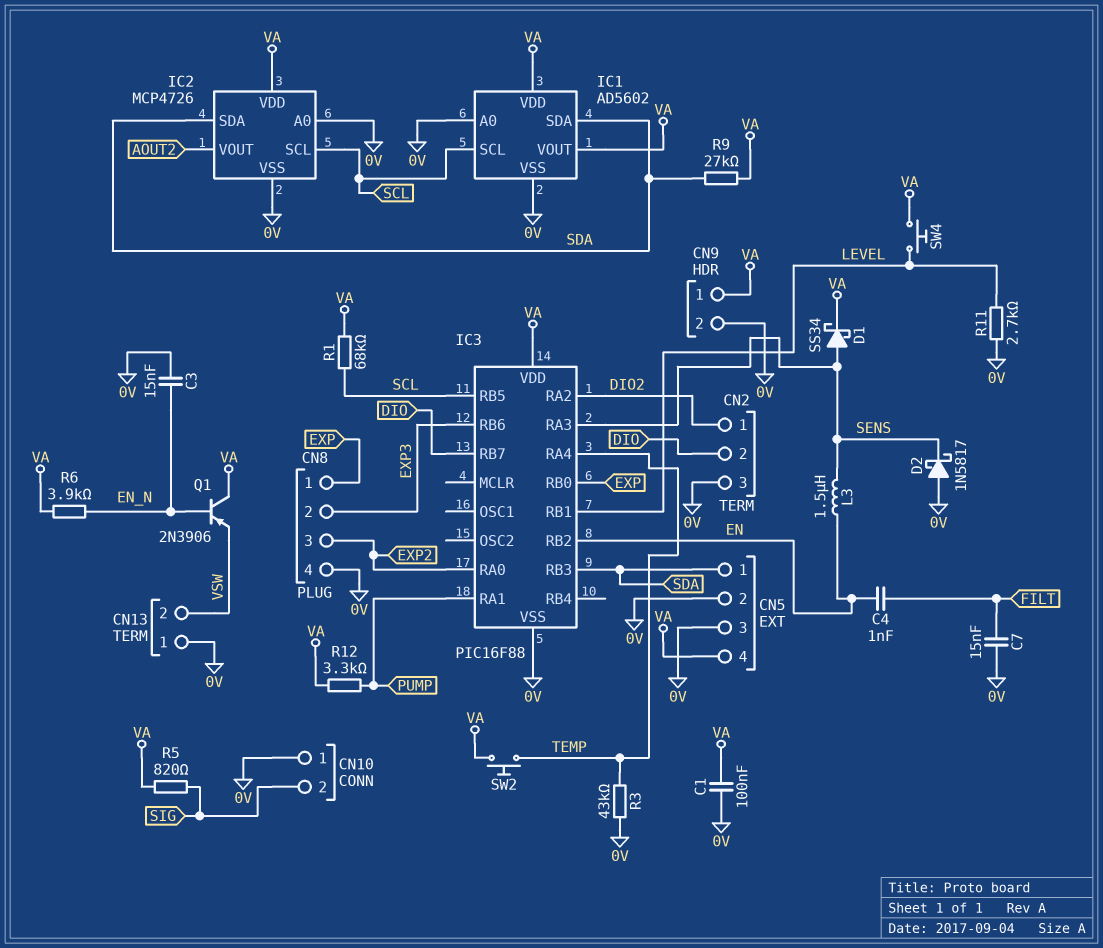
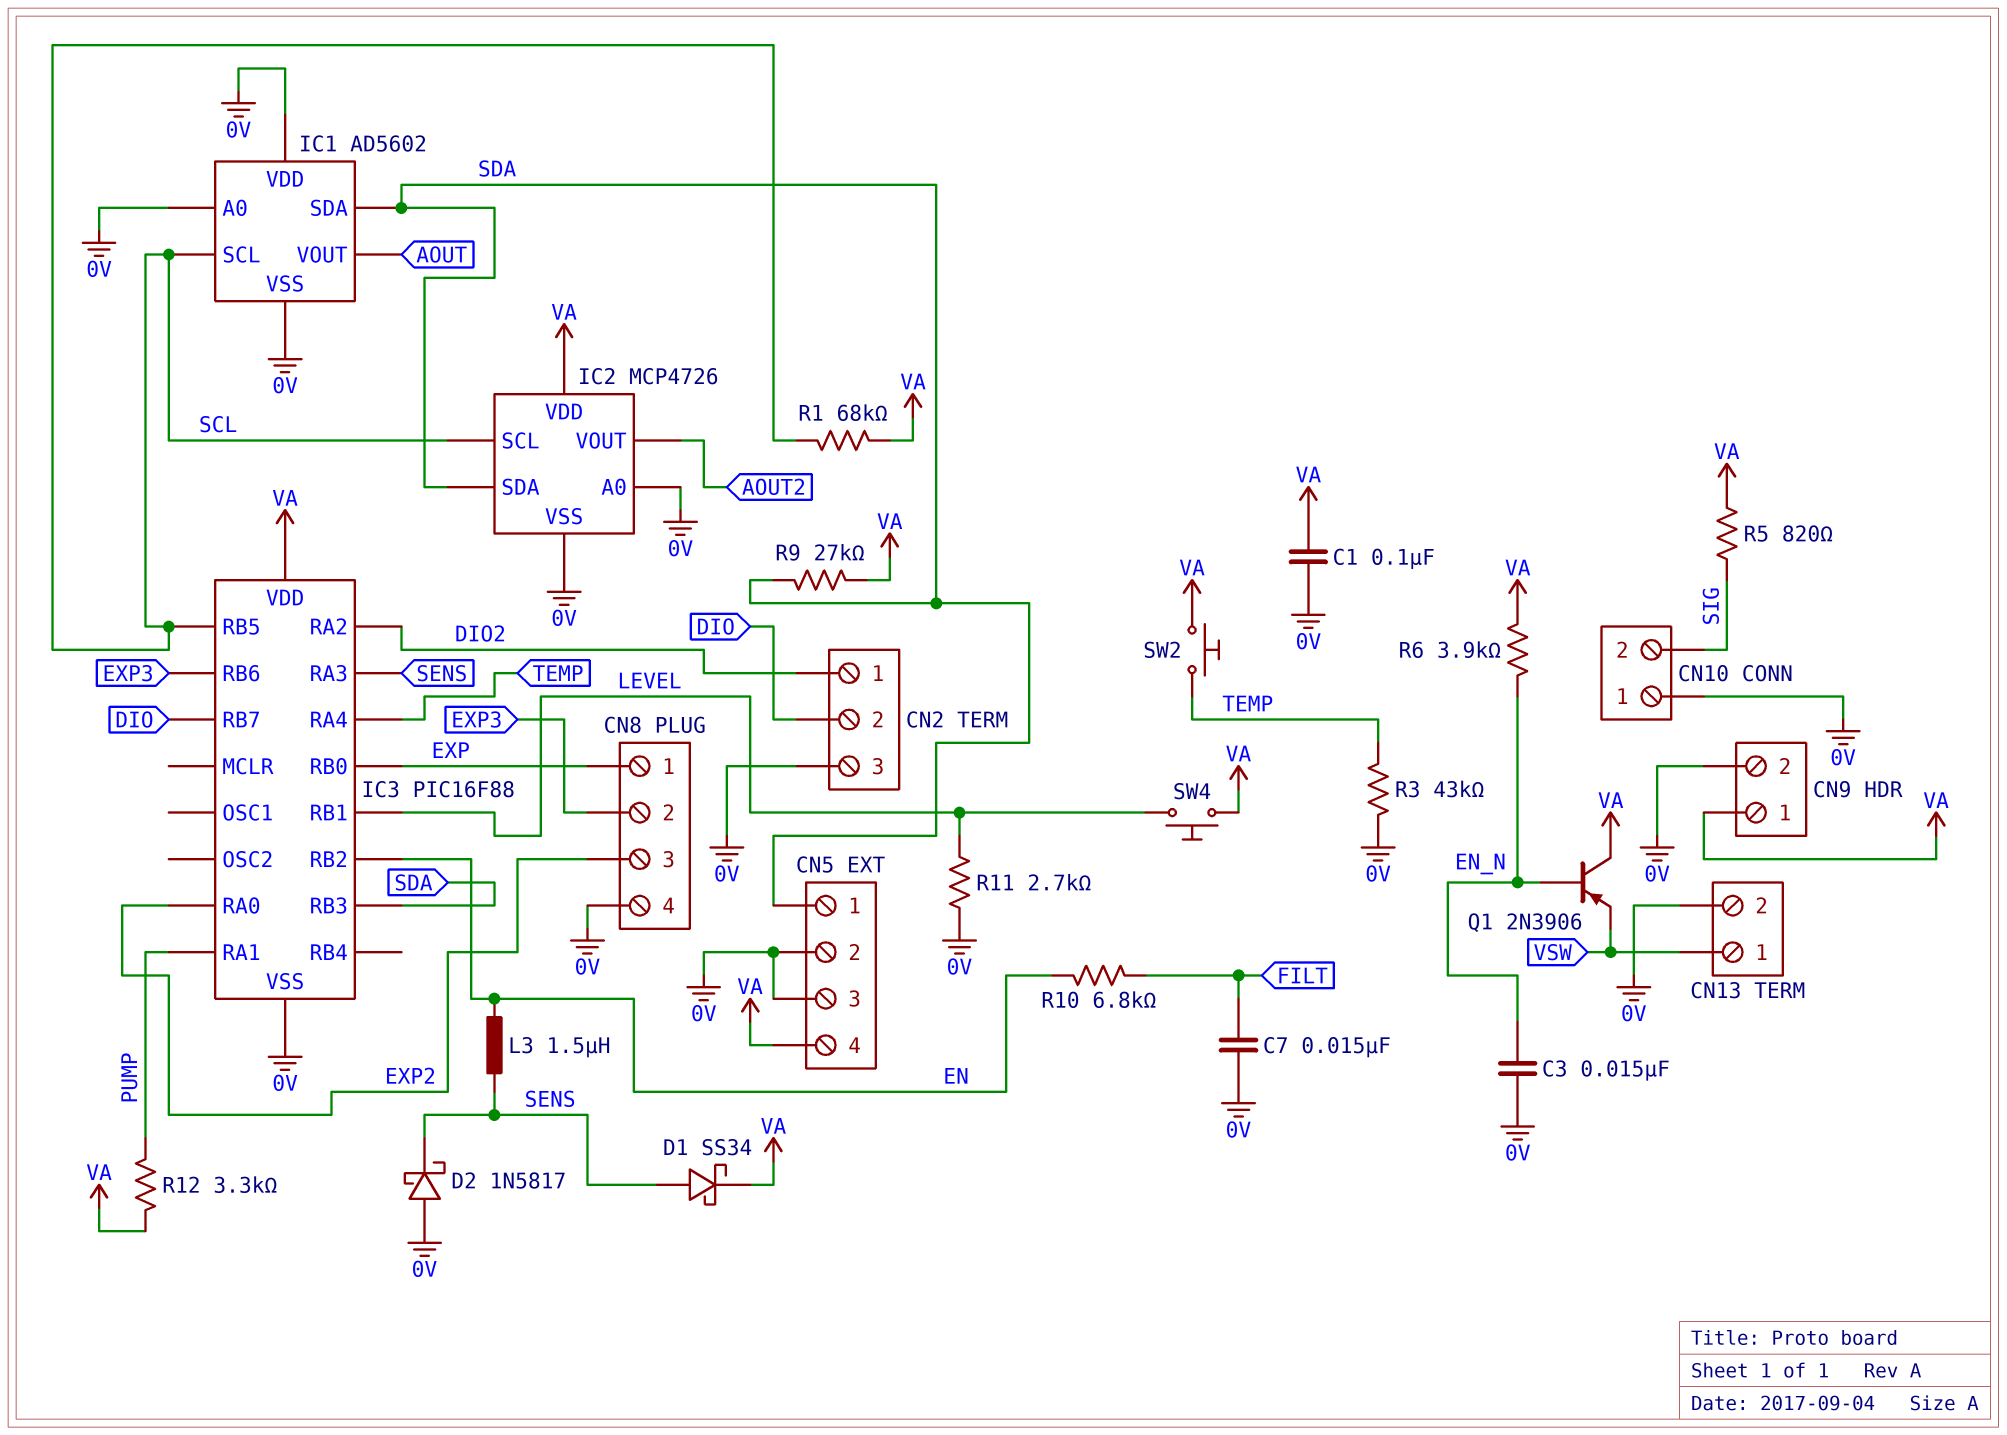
C4: 1nF (EN, FILT) -> none
CN13 pin 1: 0V -> VSW
CN13 pin 2: VSW -> 0V
IC1 pin VDD: VA -> 0V
IC1 pin VOUT: VA -> AOUT
R10: none -> 6.8k (EN, FILT)

